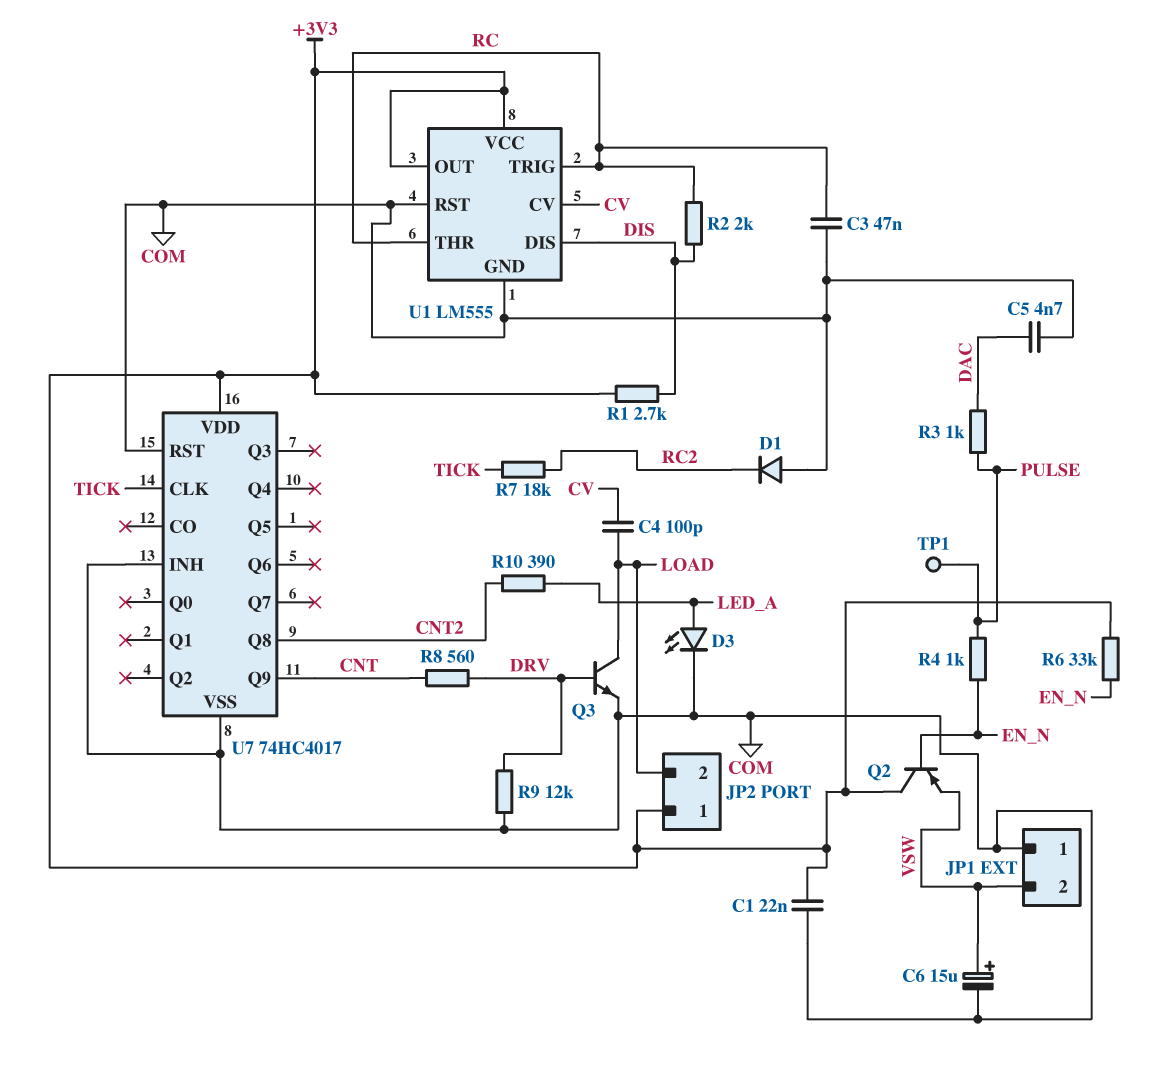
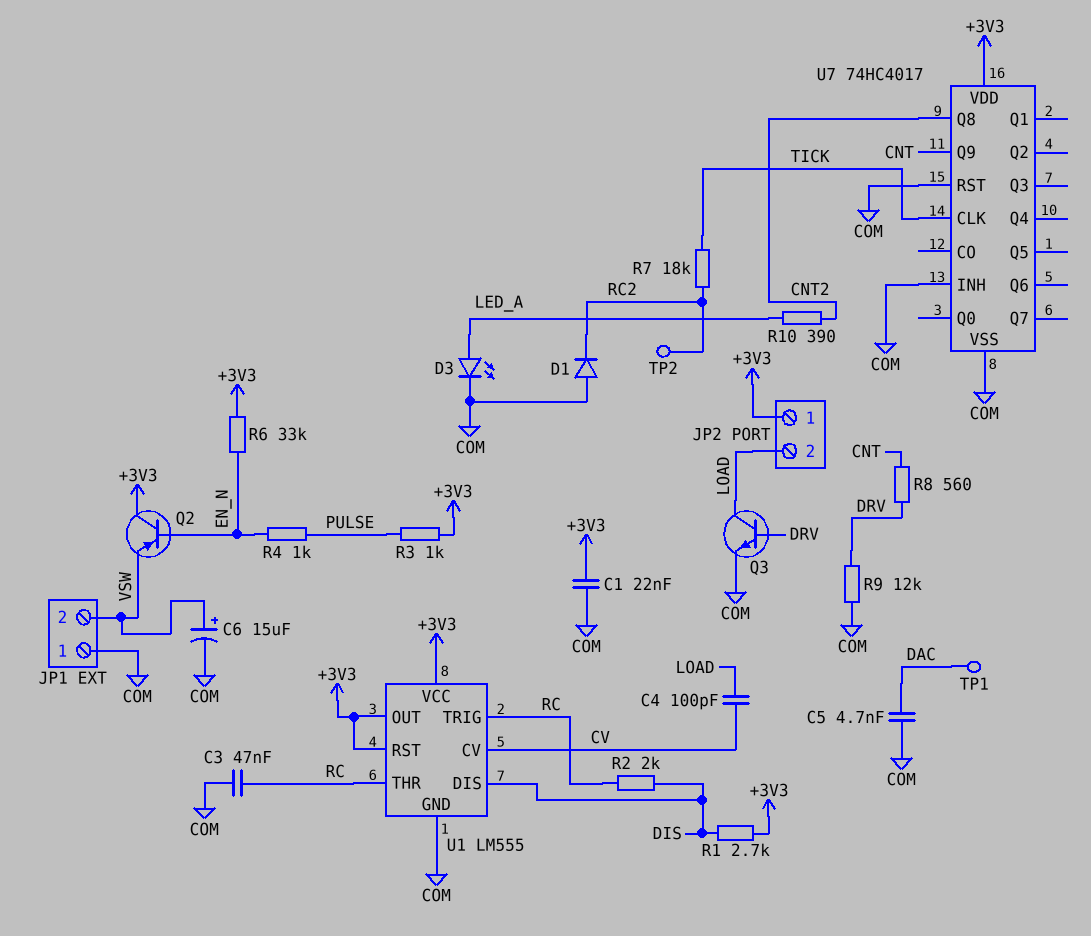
R3: 1k (DAC, PULSE) -> 1k (+3V3, PULSE)
TP1: test point (PULSE) -> test point (DAC)
TP2: none -> test point (RC2)
U1 pin RST: COM -> +3V3

